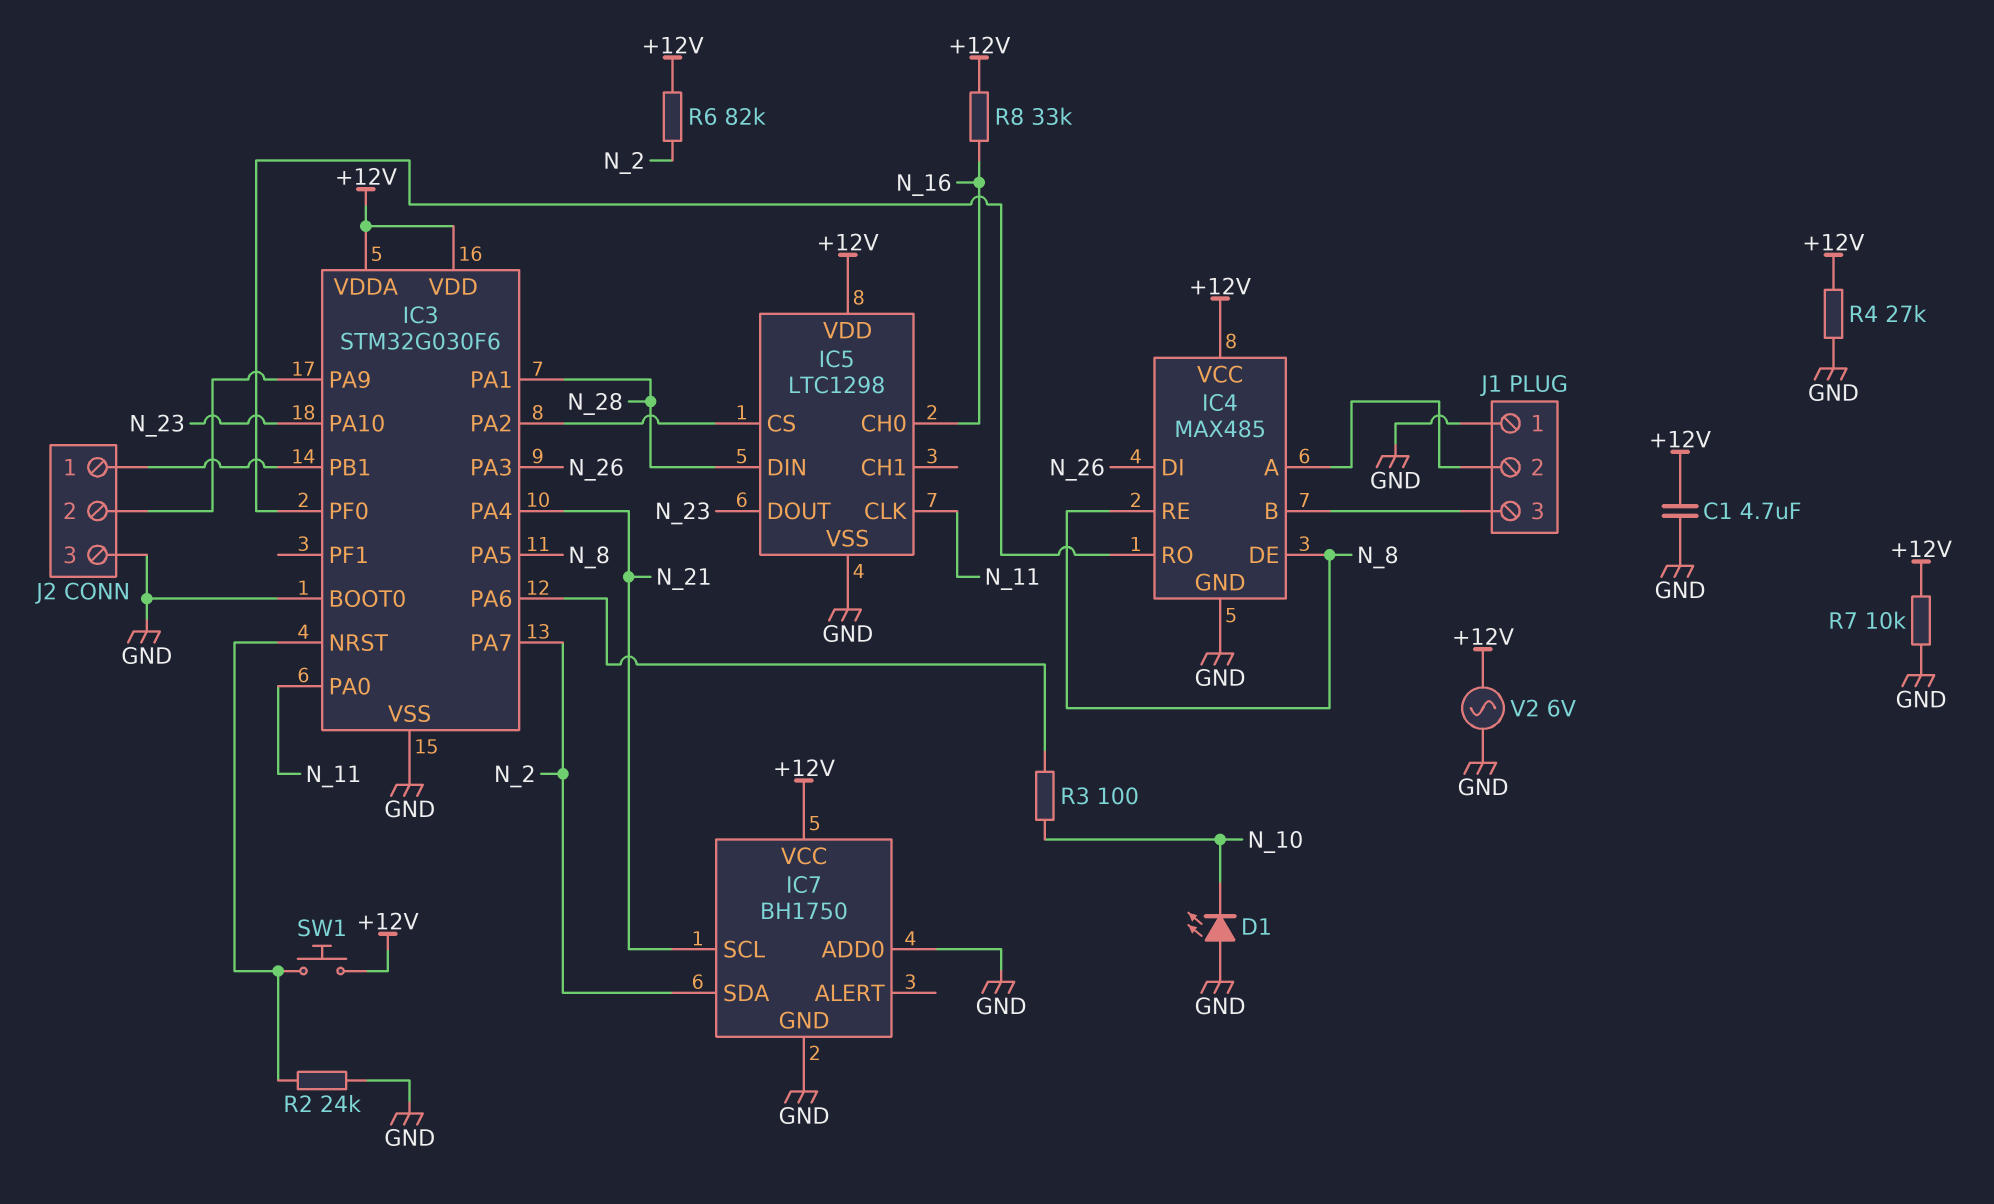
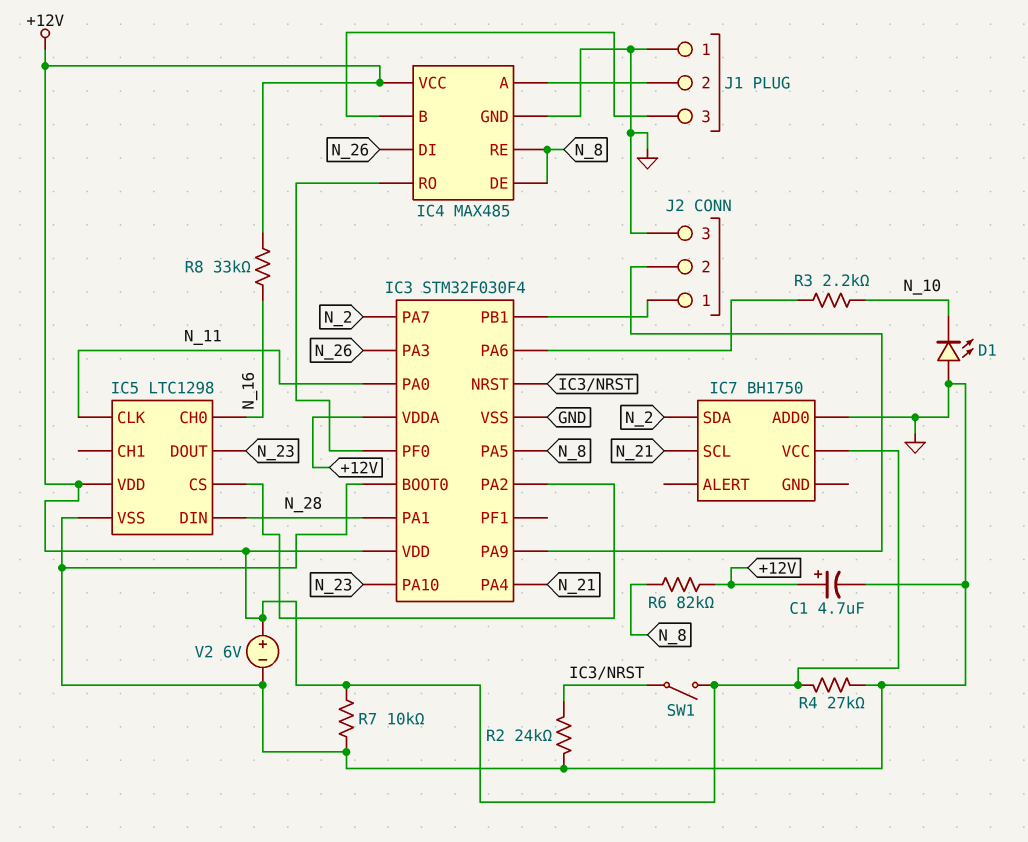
C1: 4.7uF (+12V, GND) -> 4.7uF (plus +12V, minus GND)
IC3: STM32G030F6 -> STM32F030F4
IC7 pin GND: GND -> none
R3: 100 (IC3/PA6, N_10) -> 2.2k (IC3/PA6, N_10)
R6: 82k (+12V, N_2) -> 82k (+12V, N_8)
SW1: button (+12V, IC3/NRST) -> switch (+12V, IC3/NRST)
V2: AC 6V (+12V, GND) -> 6V (plus +12V, minus GND)

